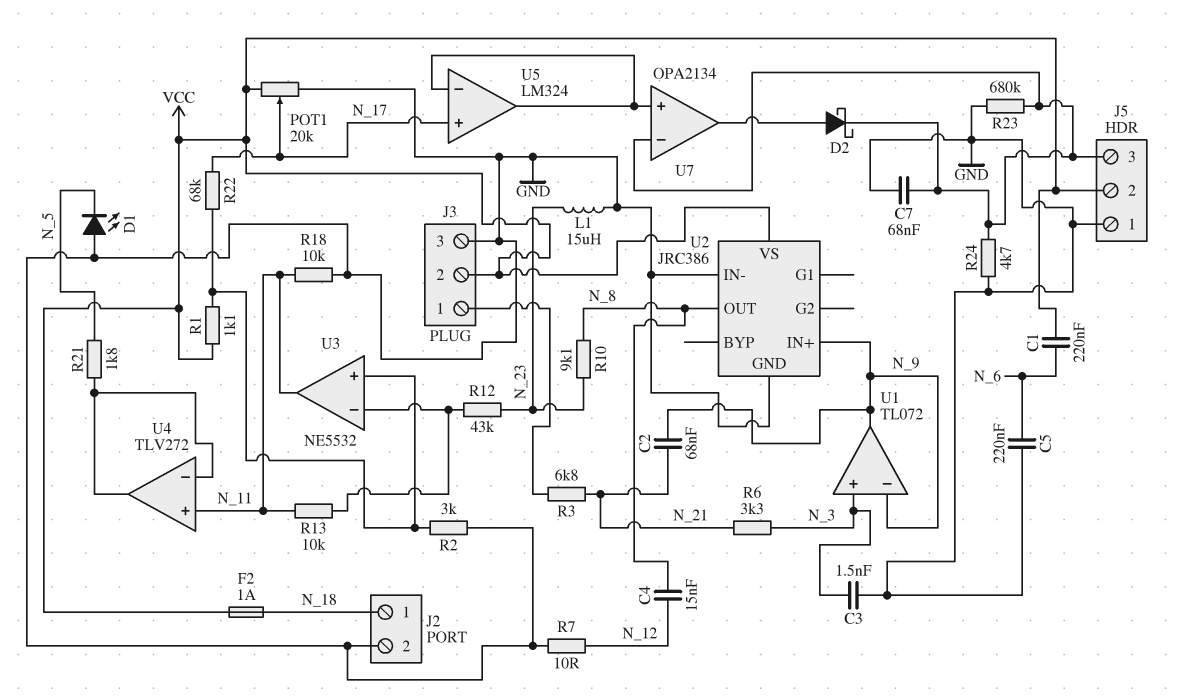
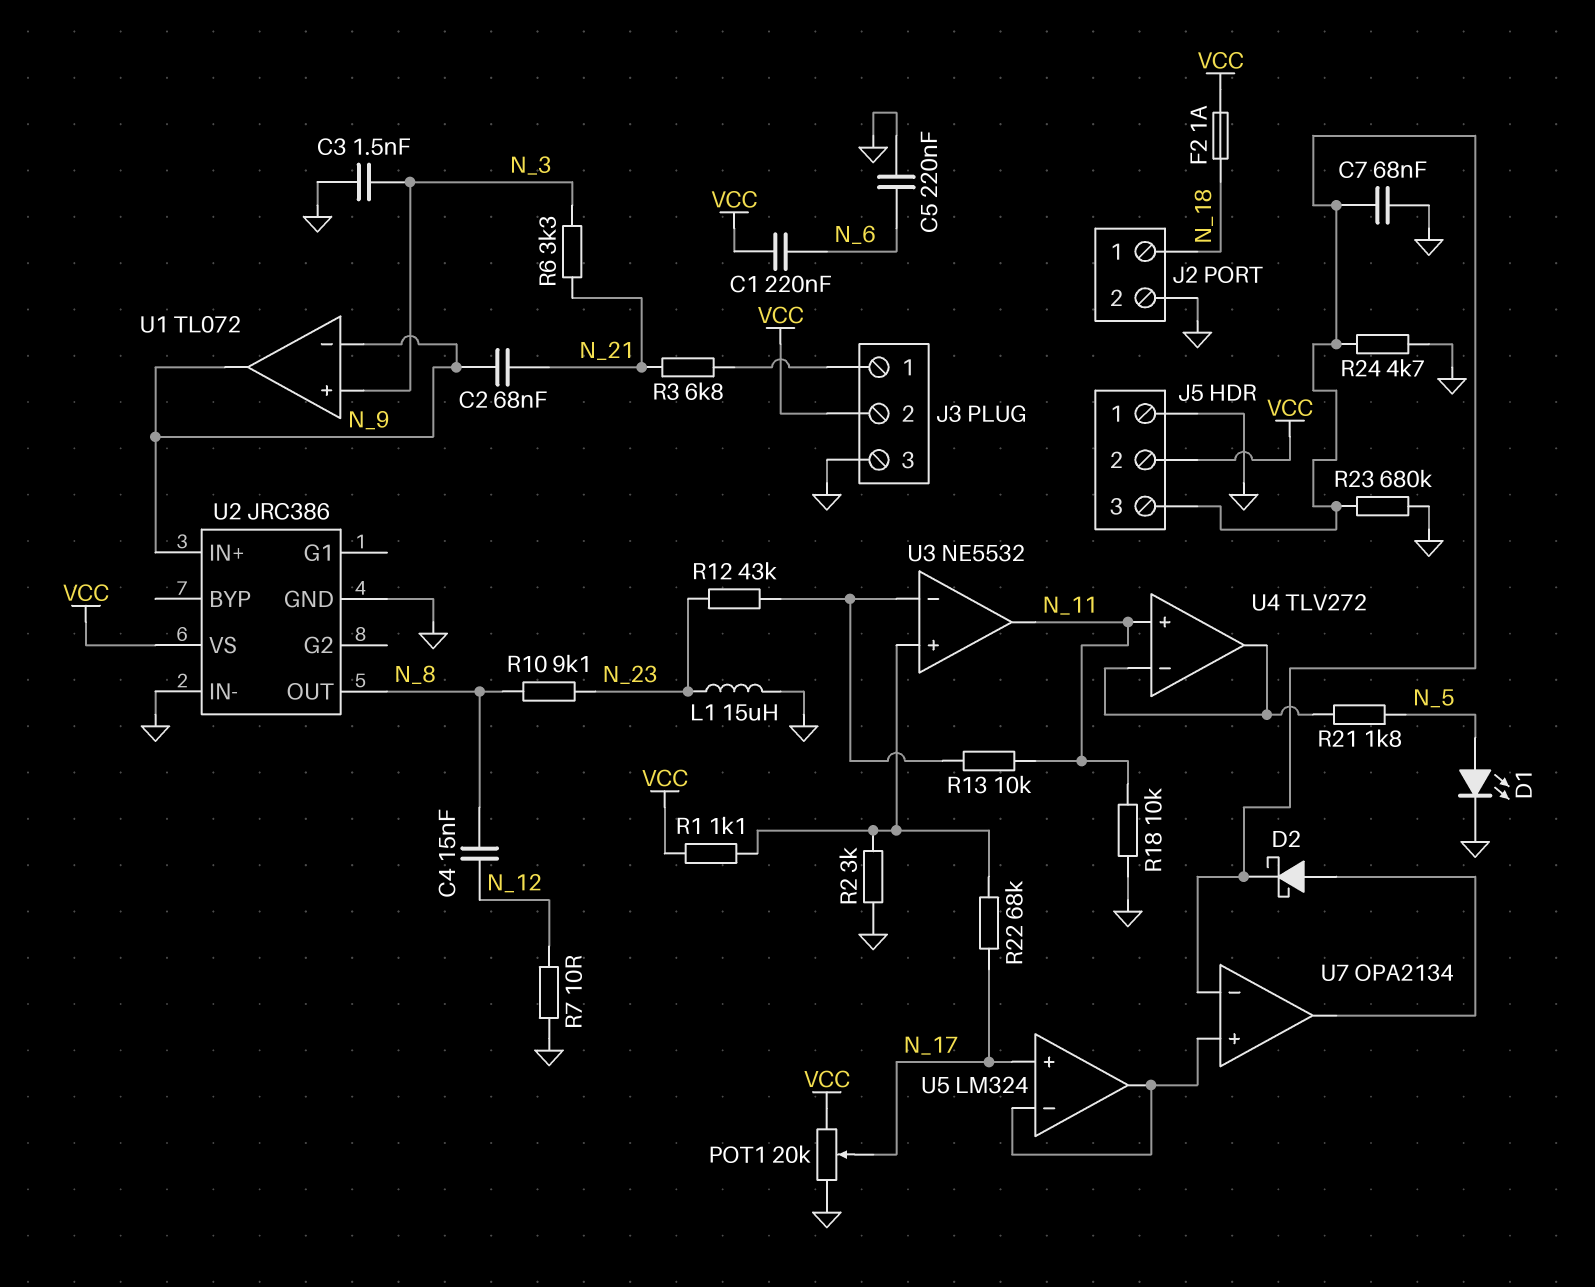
D1: LED (A GND, K N_5) -> LED (A N_5, K GND)

